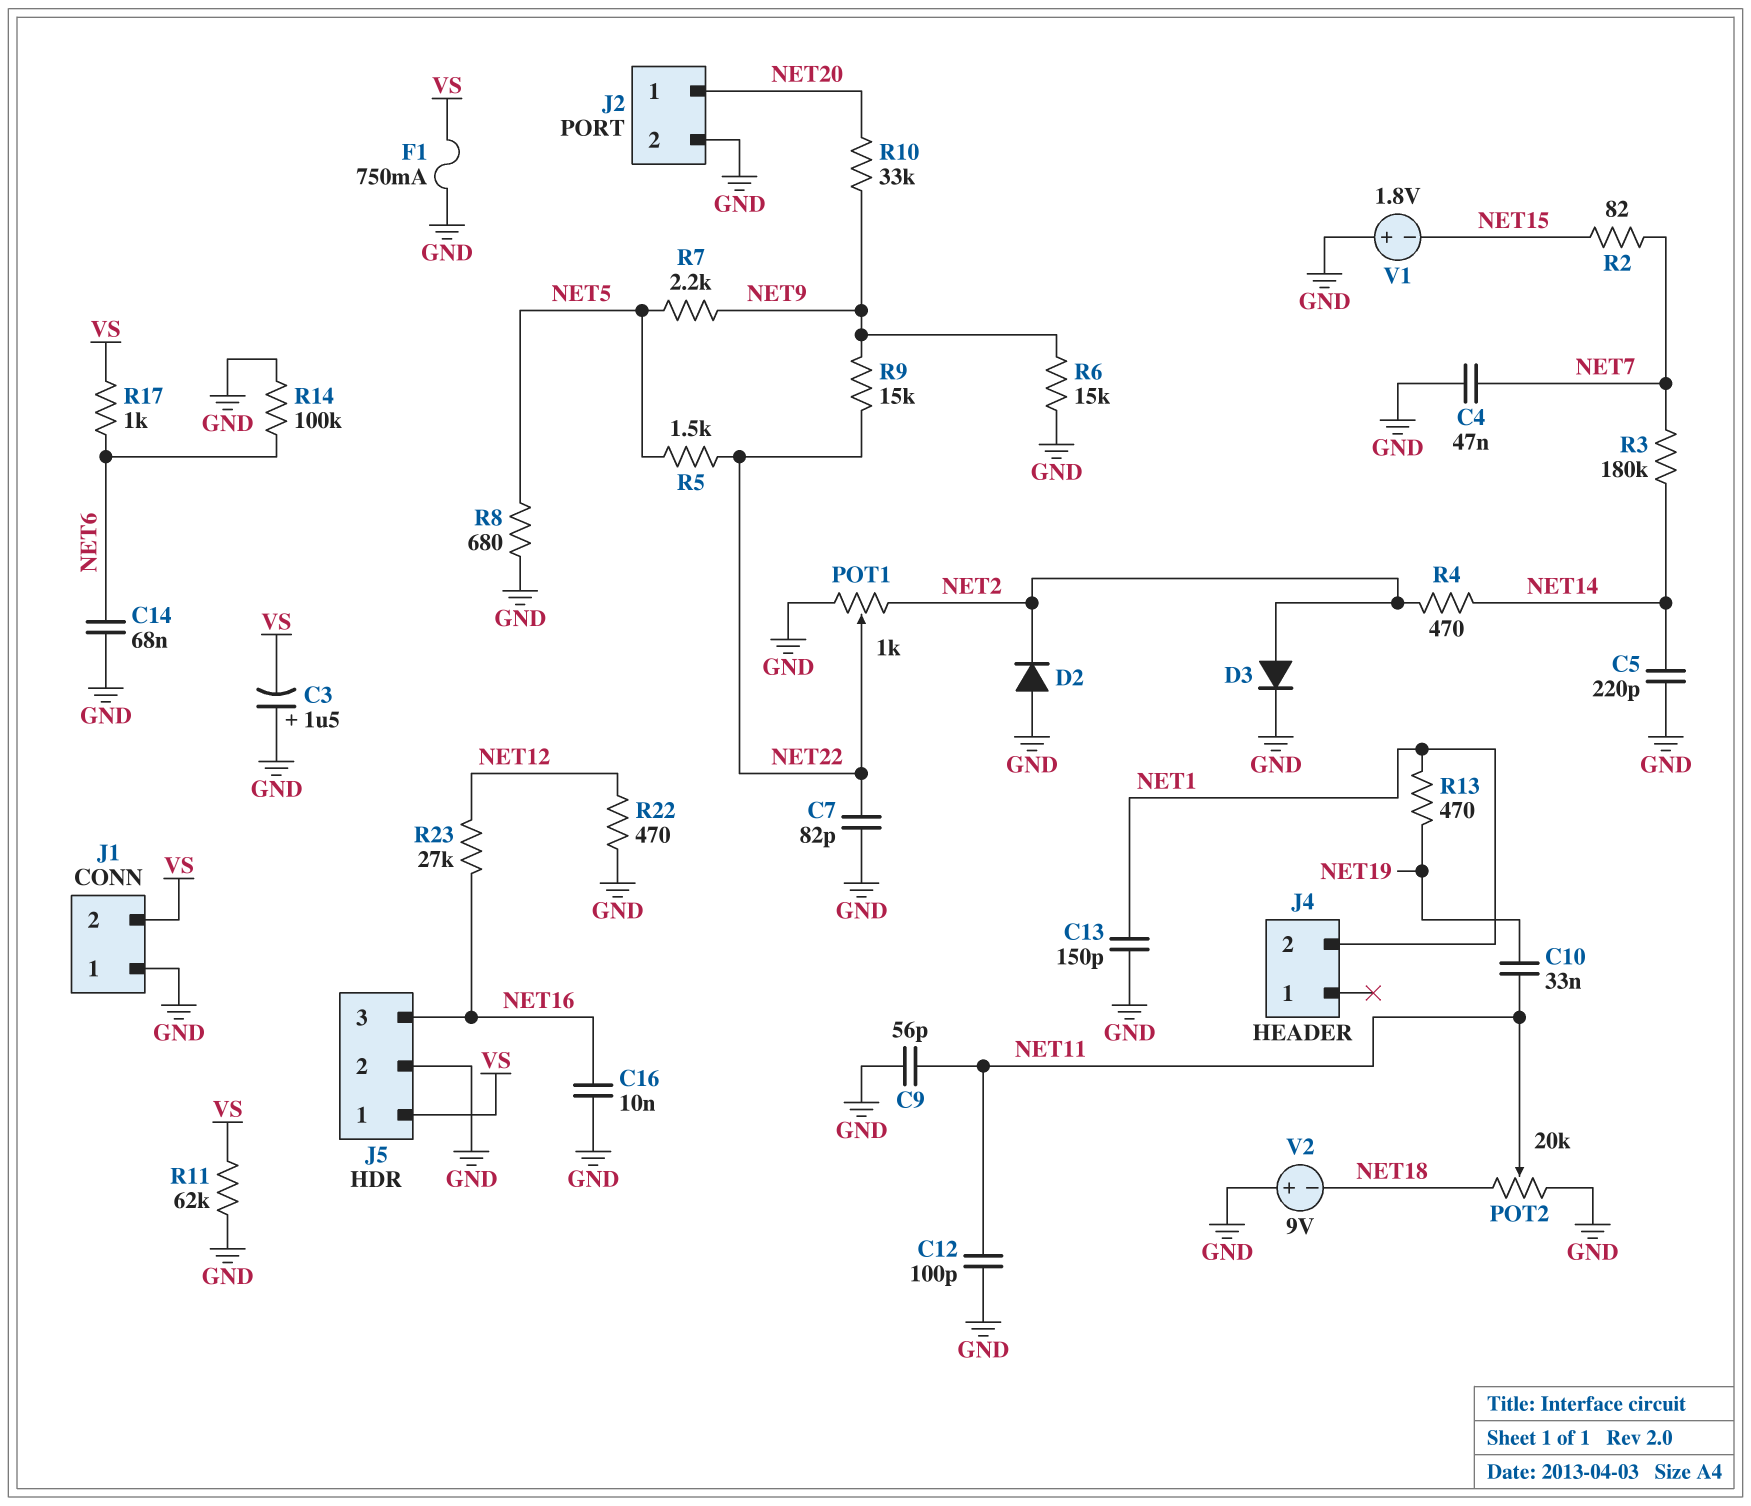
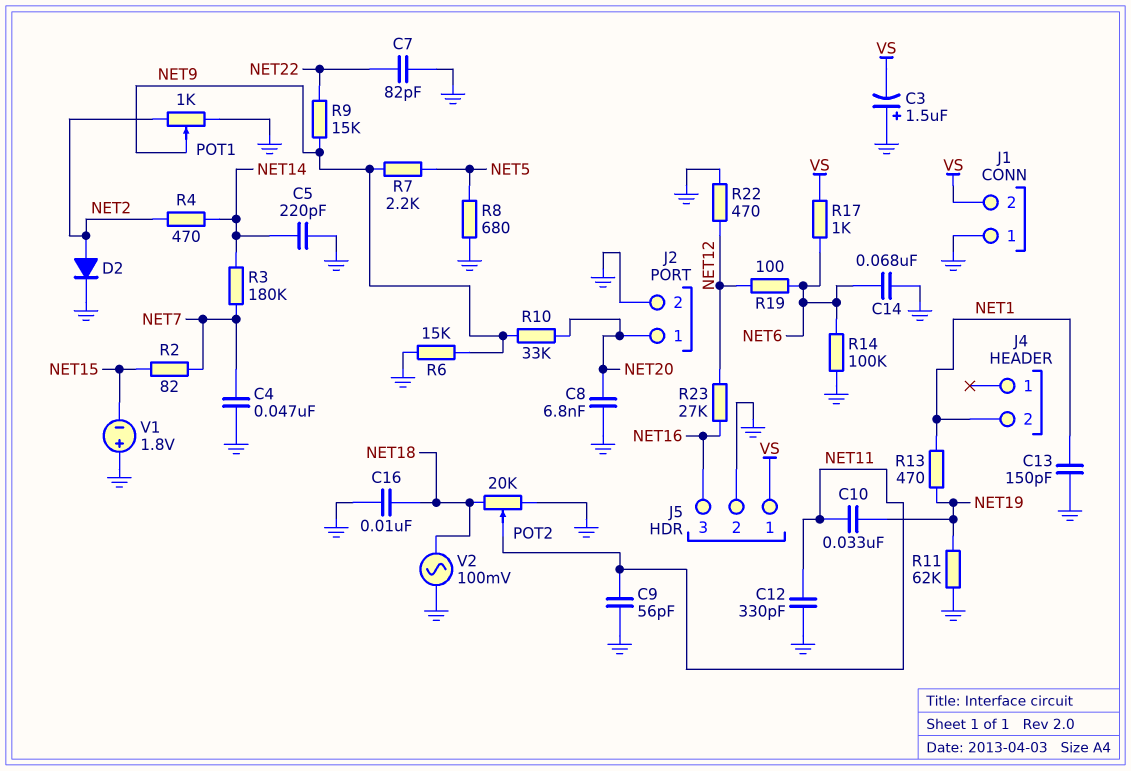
C8: none -> 6.8nF (GND, NET20)
C12: 100pF (GND, NET11) -> 330pF (GND, NET11)
C16: 10nF (GND, NET16) -> 10nF (GND, NET18)
D2: diode (A GND, K NET2) -> diode (A NET2, K GND)
D3: diode (A NET2, K GND) -> none
F1: 750mA (GND, VS) -> none
POT1: 1k (GND, NET2, wiper NET22) -> 1k (GND, NET2, wiper NET9)
R5: 1.5k (NET5, NET22) -> none
R11: 62k (GND, VS) -> 62k (GND, NET19)
R19: none -> 100 (NET6, NET12)
V2: 9V (plus GND, minus NET18) -> AC 100mV (GND, NET18)

